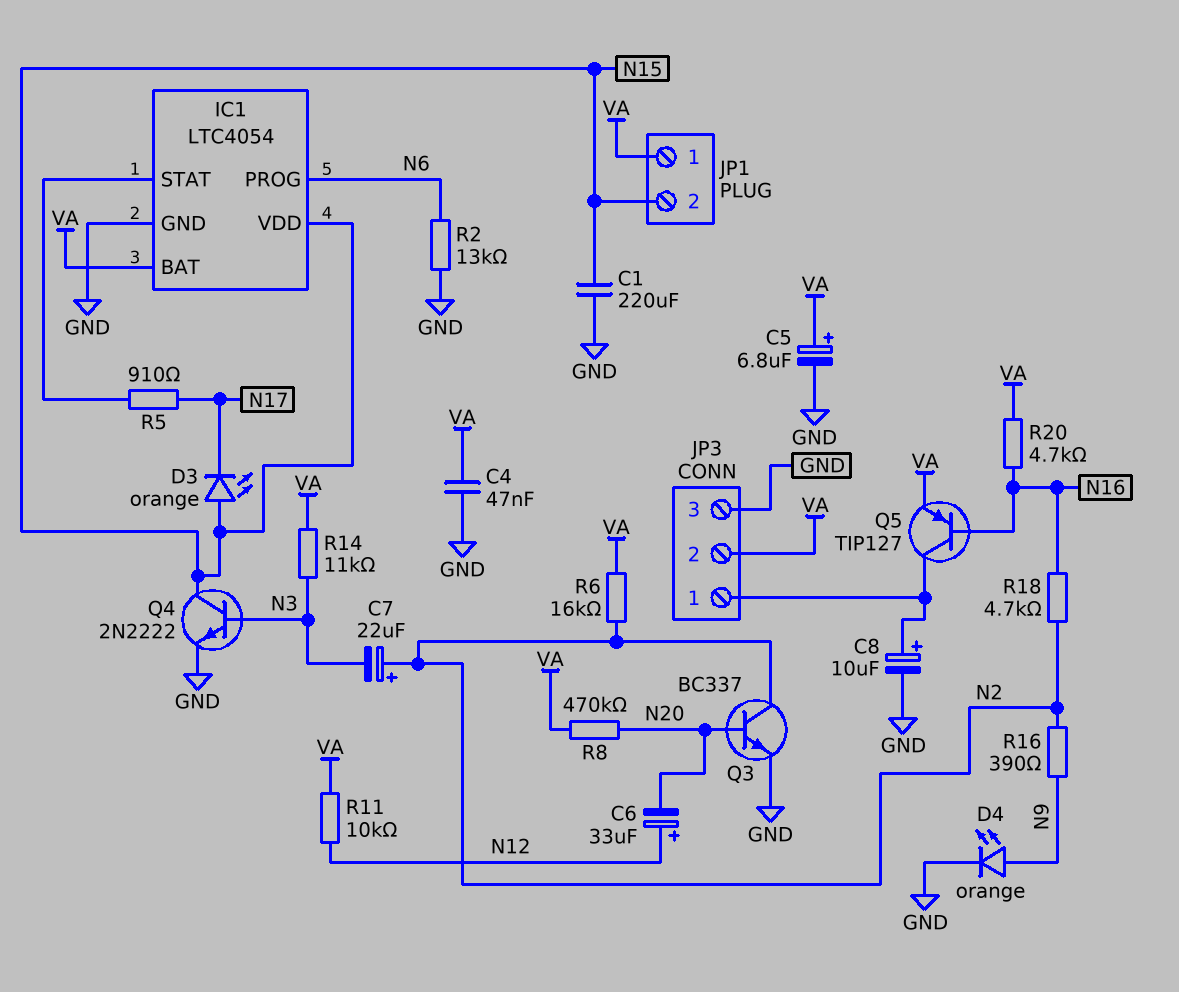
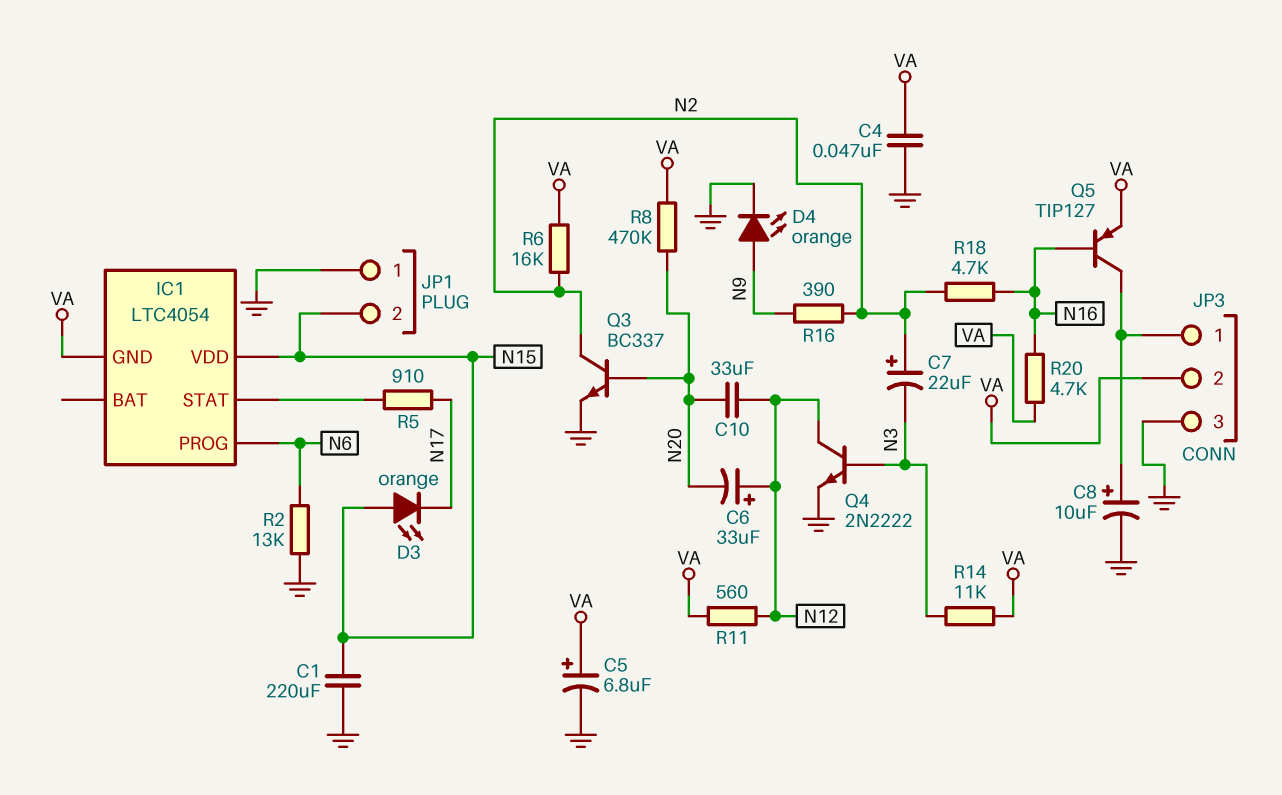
C10: none -> 33uF (N12, N20)
IC1 pin BAT: VA -> none
IC1 pin GND: GND -> VA
JP1 pin 1: VA -> GND
Q4: NPN 2N2222 (B N3, C N15, E GND) -> NPN 2N2222 (B N3, C N12, E GND)
R11: 10k (N12, VA) -> 560 (N12, VA)

